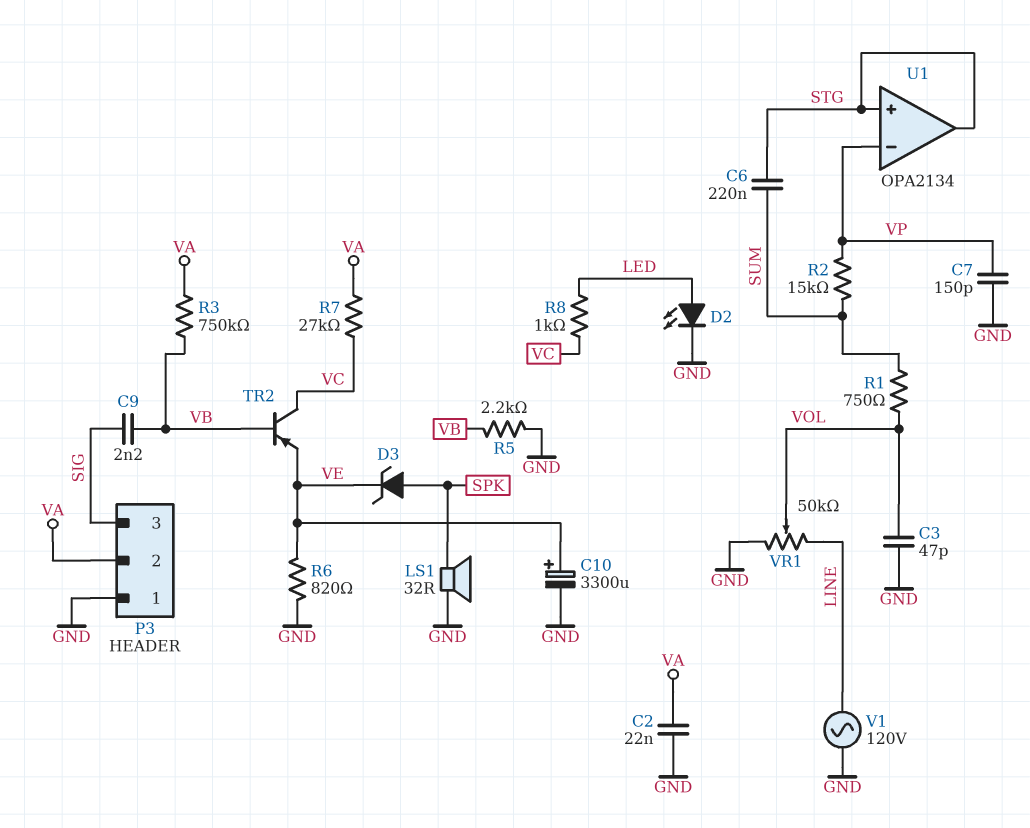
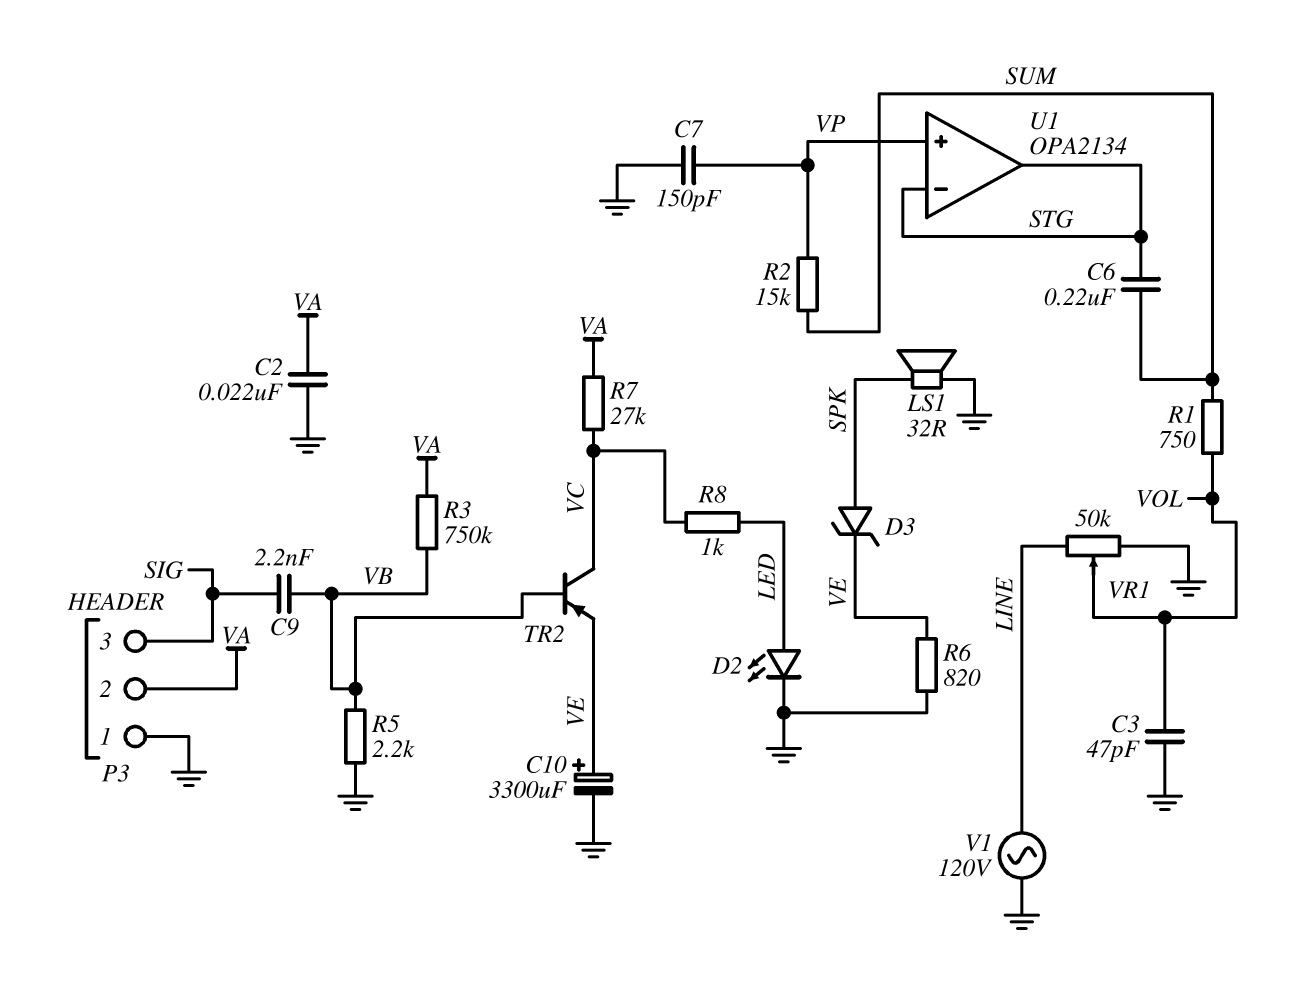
U1 pin in+: STG -> VP
U1 pin in-: VP -> STG

